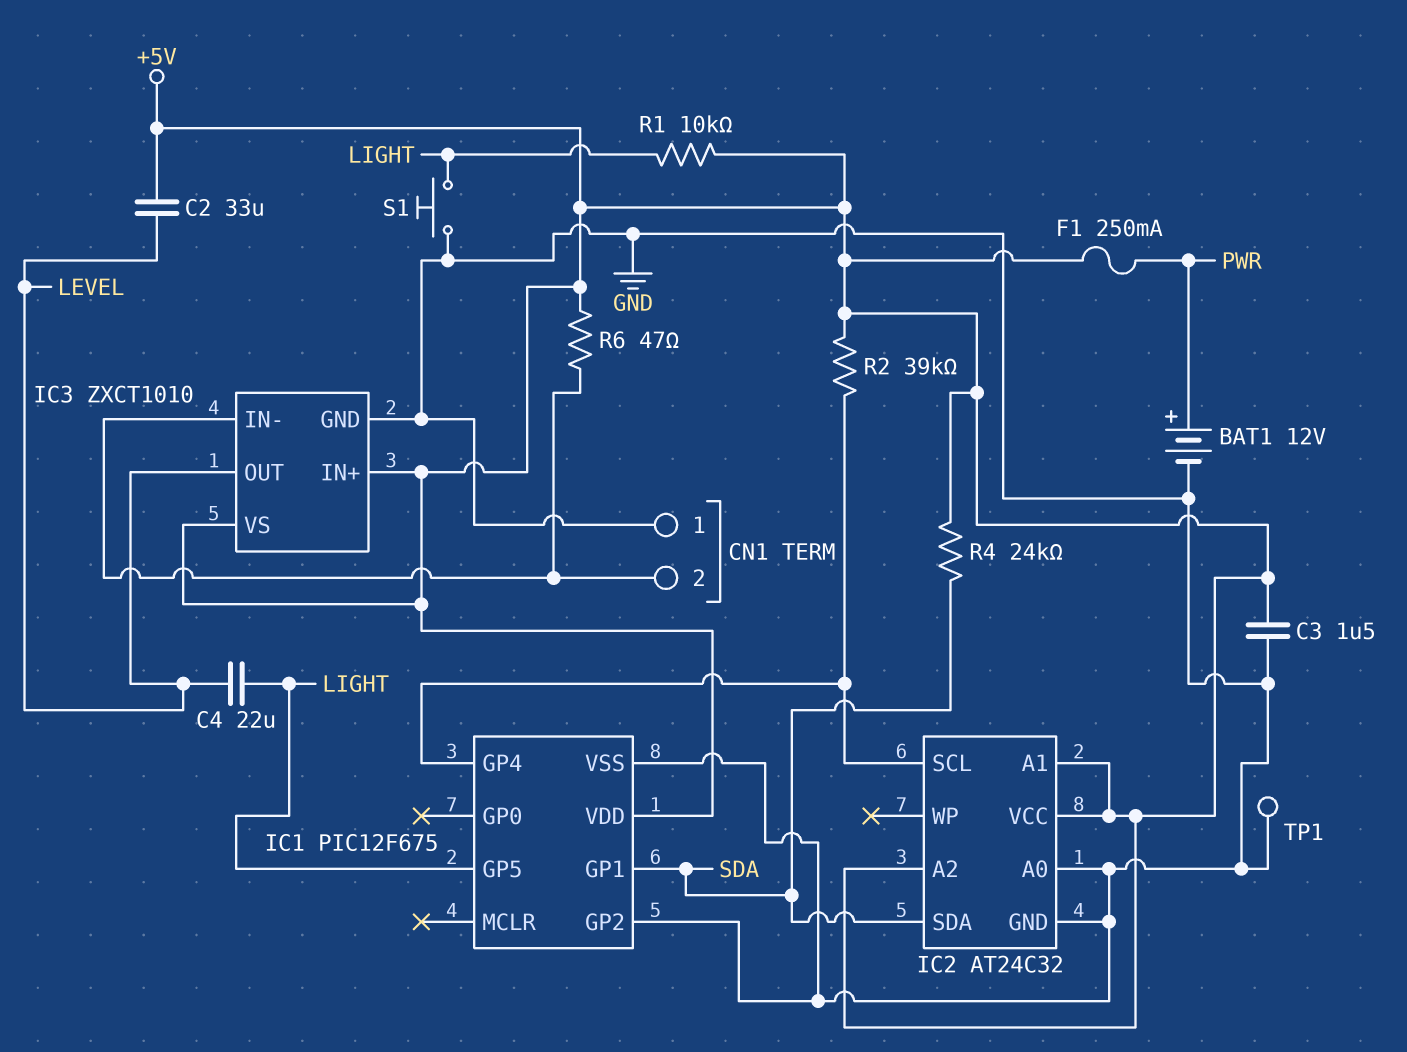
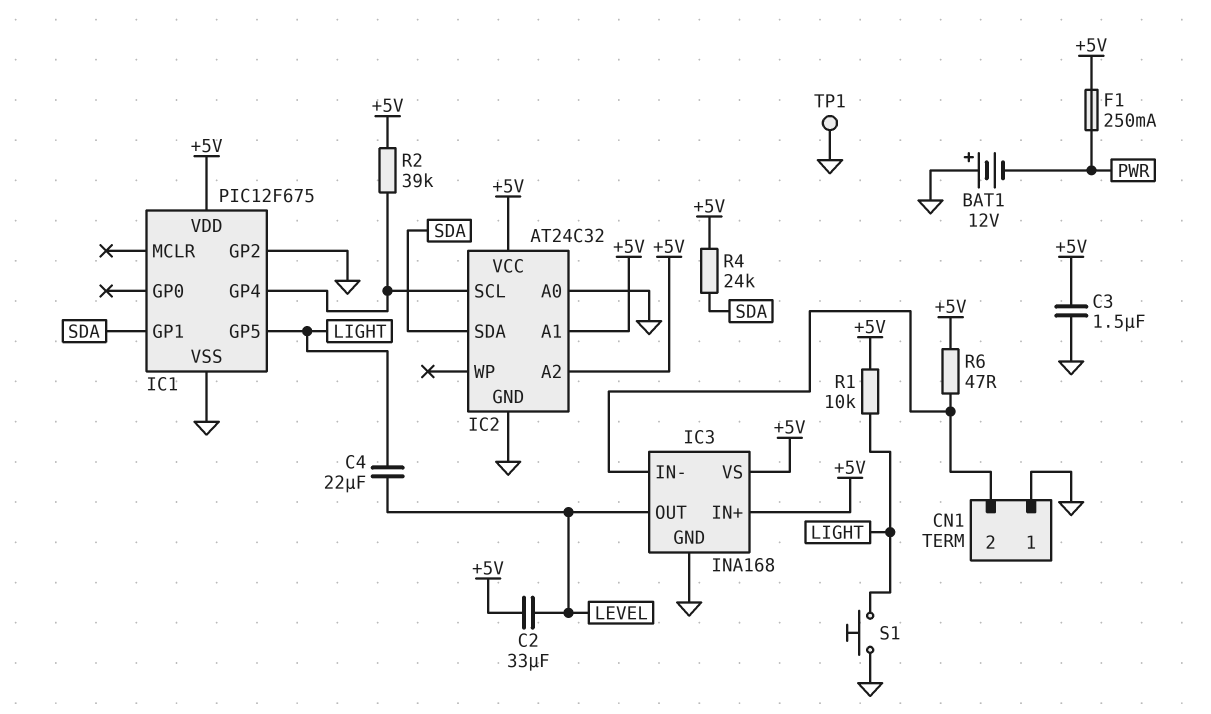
BAT1: 12V (plus PWR, minus GND) -> 12V (plus GND, minus PWR)
IC3: ZXCT1010 -> INA168

